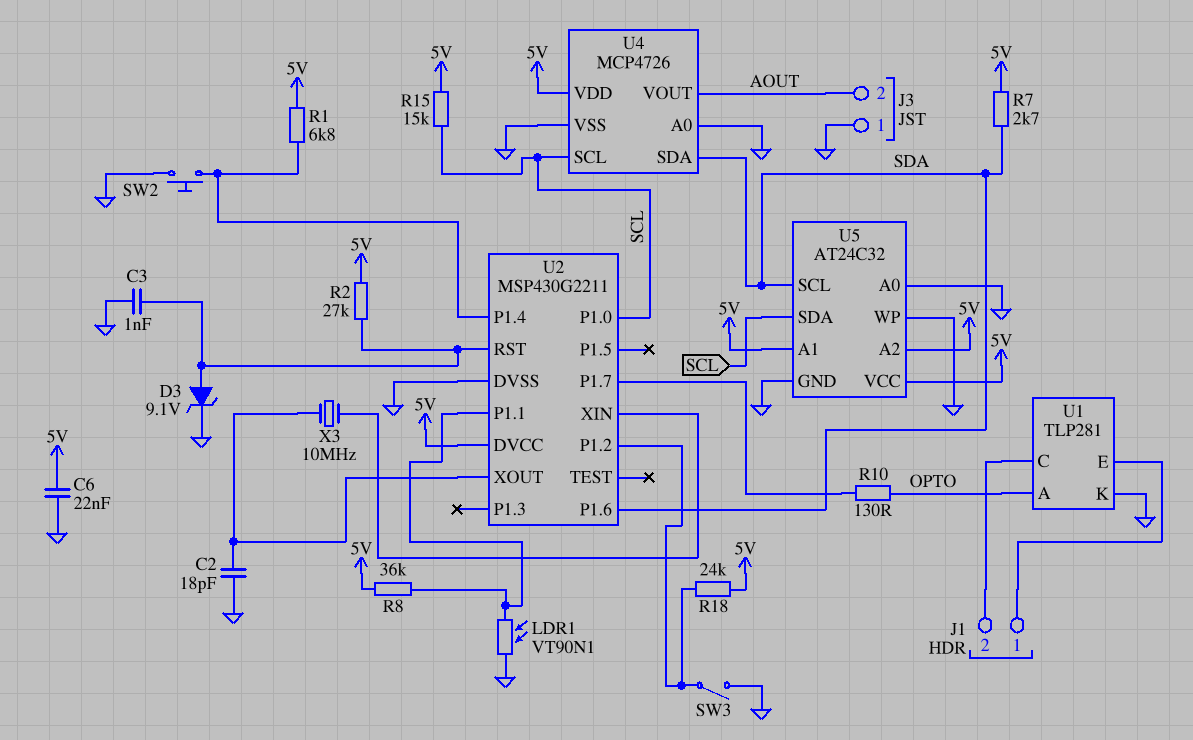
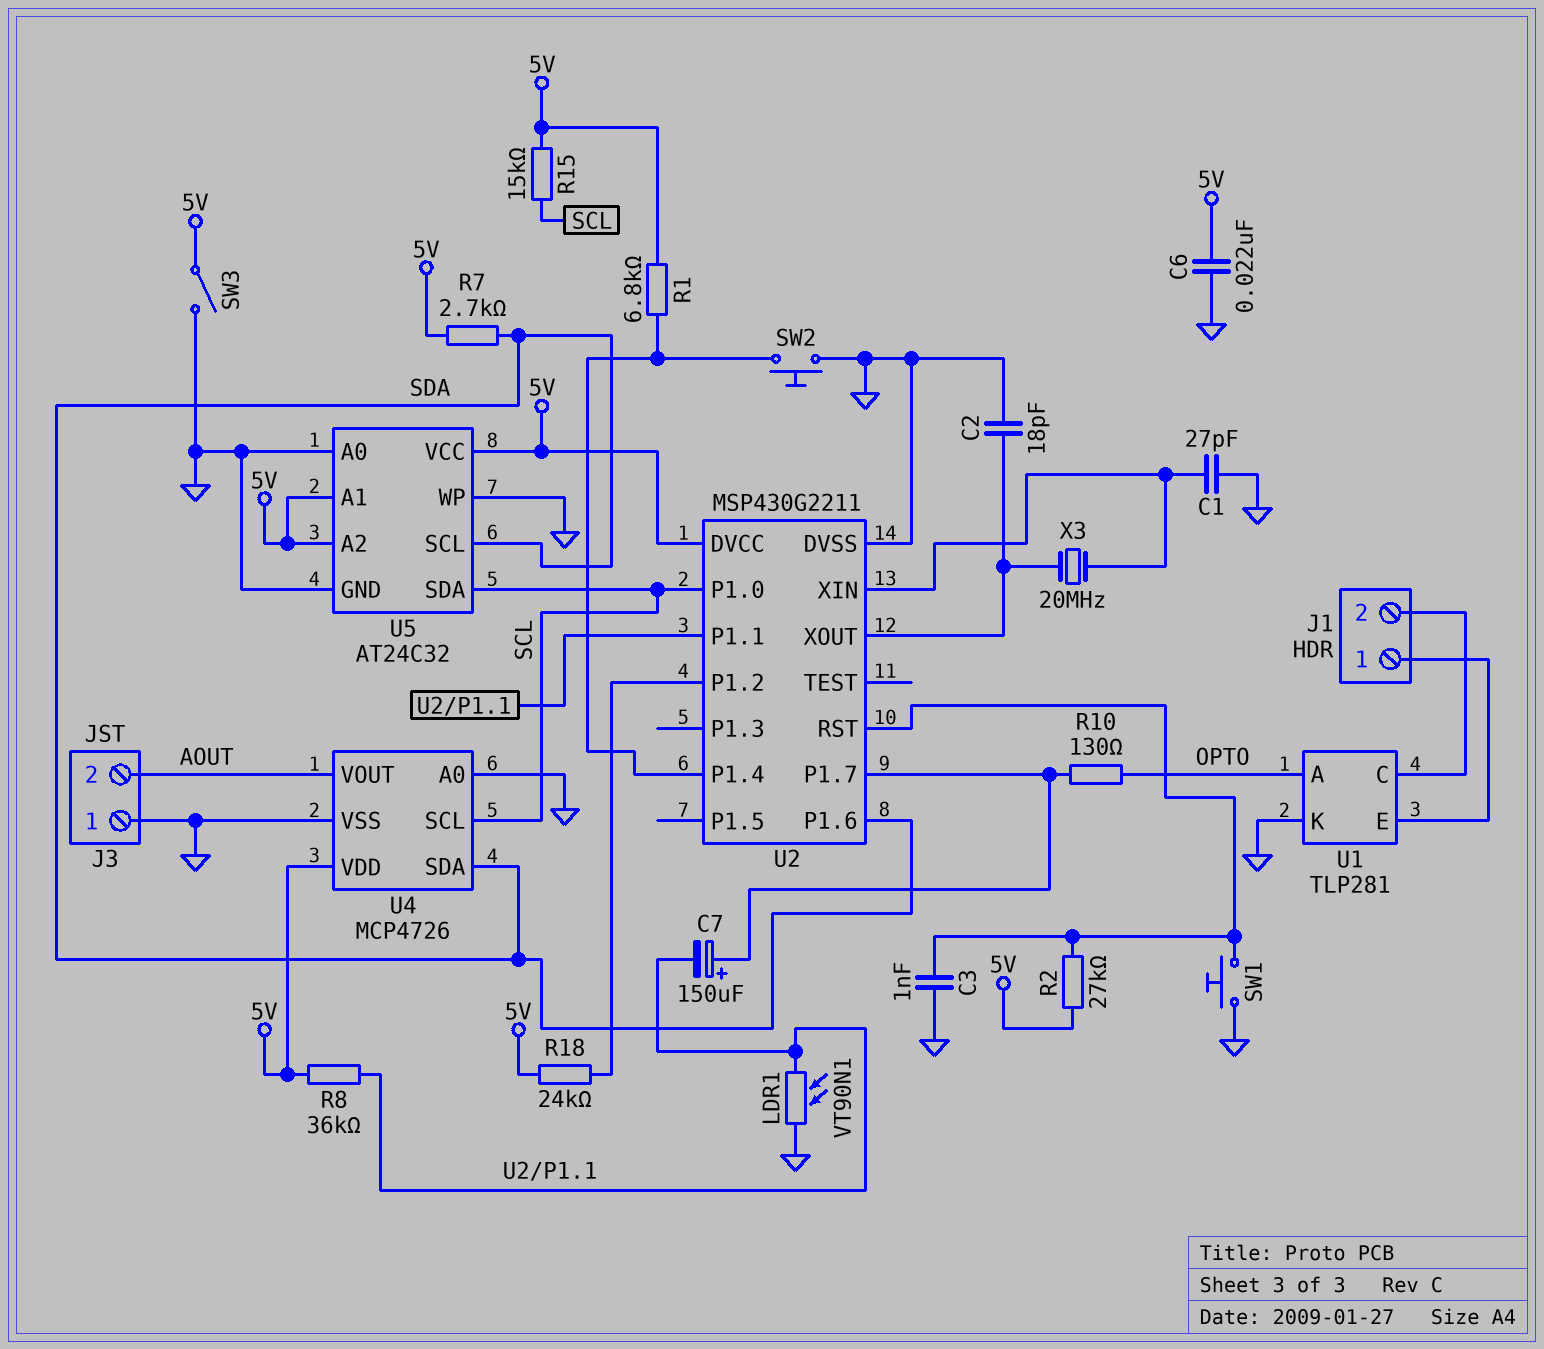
C1: none -> 27pF (GND, U2/XIN)
C7: none -> 150uF (plus U2/P1.7, minus U2/P1.1)
D3: zener 9.1V (A U2/RST, K GND) -> none
SW1: none -> button (GND, U2/RST)
SW3: switch (GND, U2/P1.2) -> switch (5V, GND)
X3: 10MHz (U2/XIN, U2/XOUT) -> 20MHz (U2/XIN, U2/XOUT)

